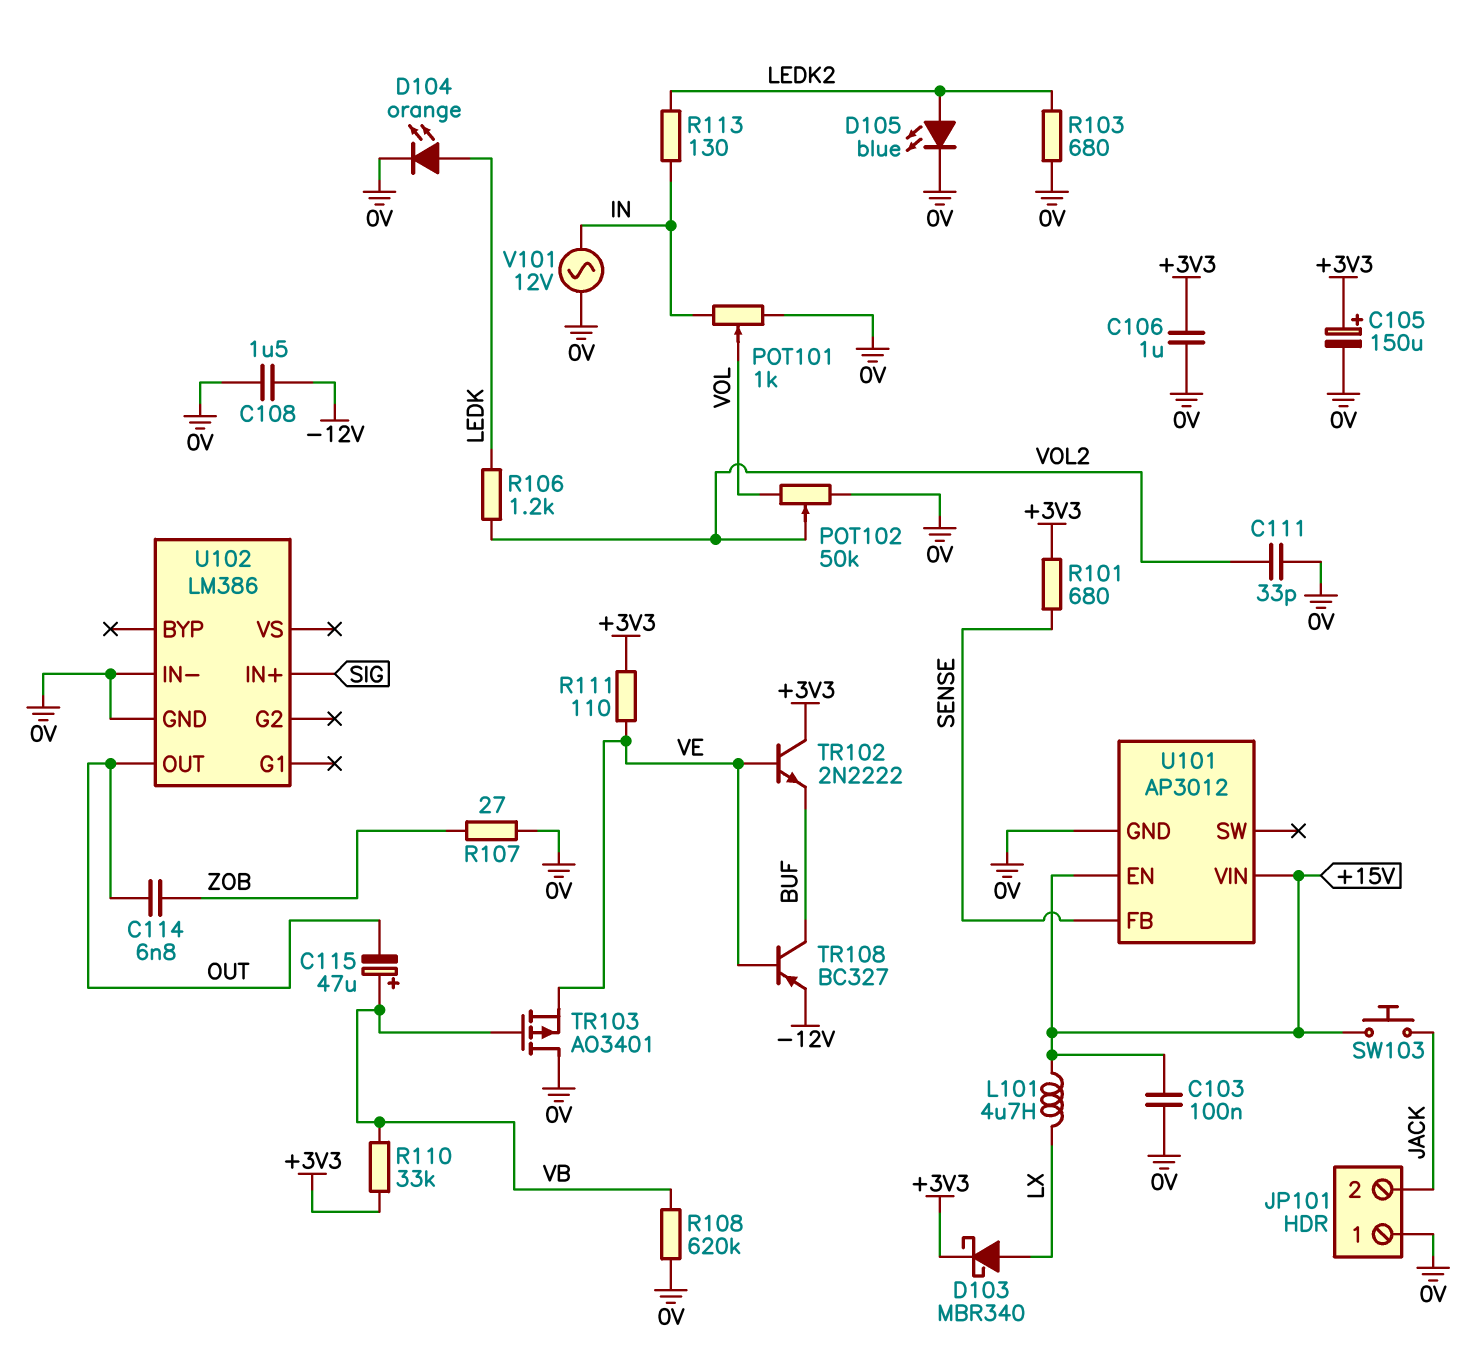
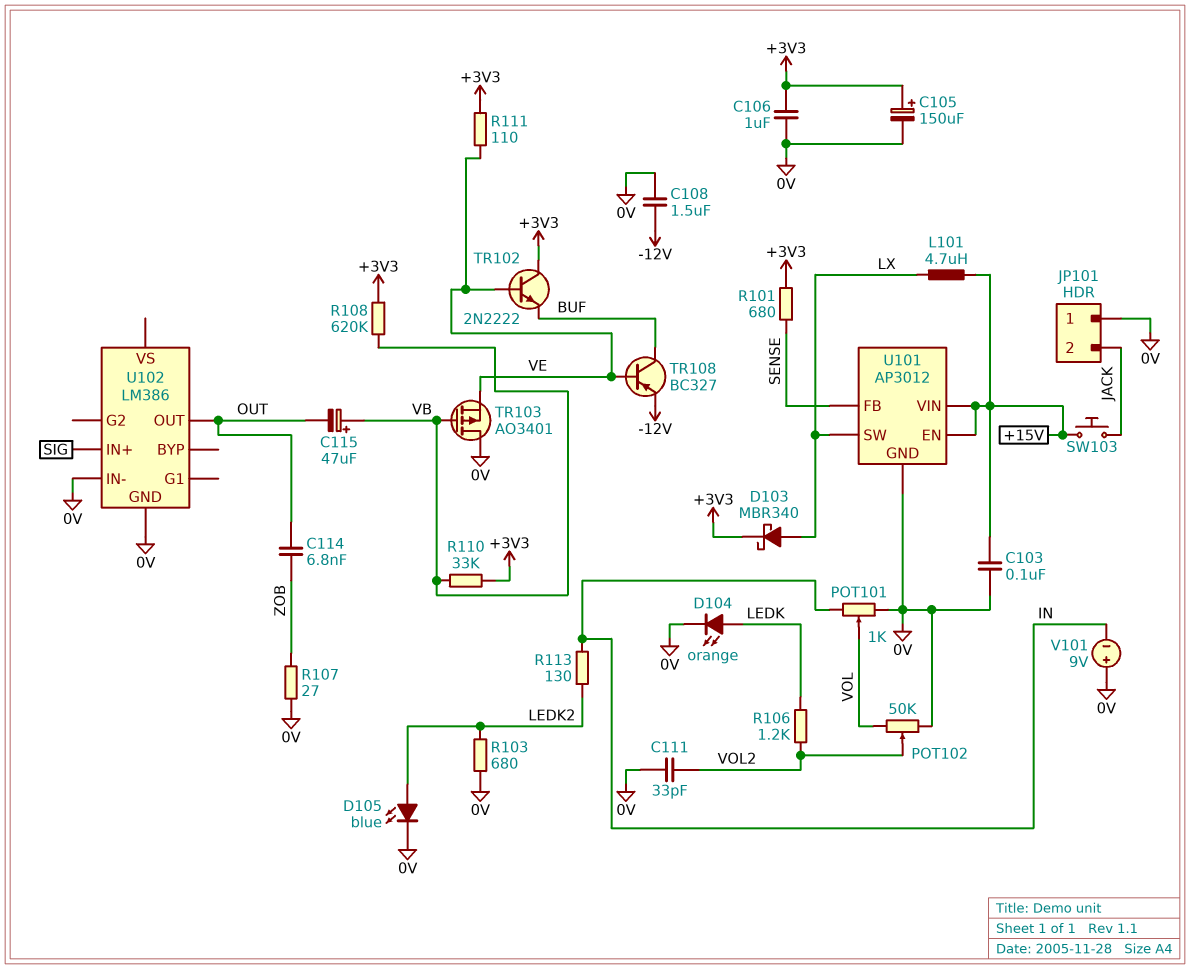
R108: 620k (0V, VB) -> 620k (+3V3, VB)
U101 pin SW: none -> LX
V101: AC 12V (0V, IN) -> 9V (plus 0V, minus IN)

